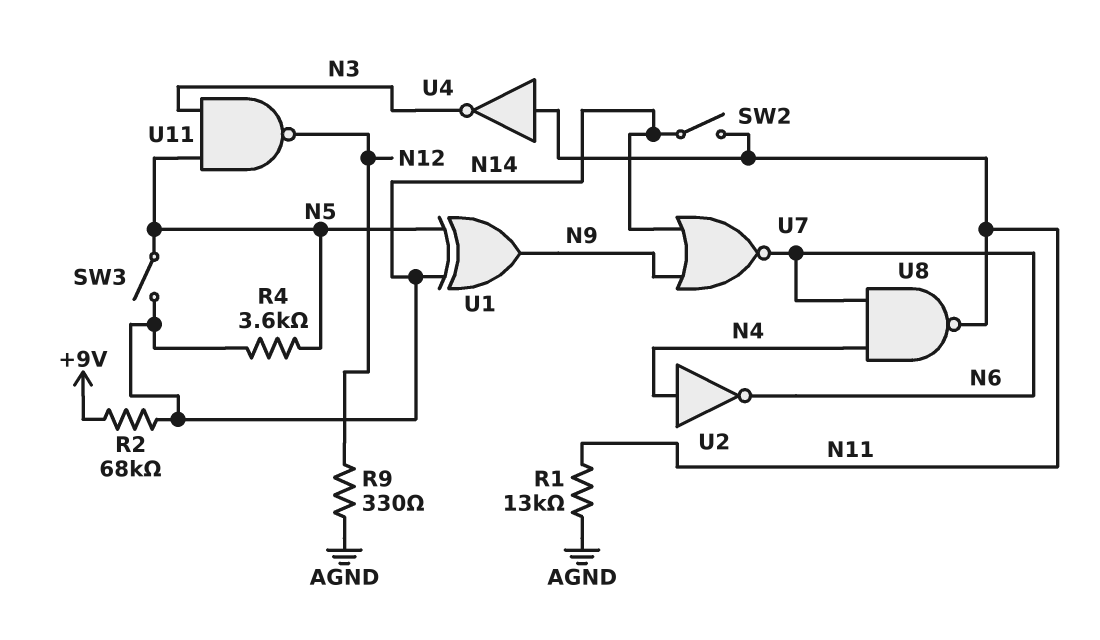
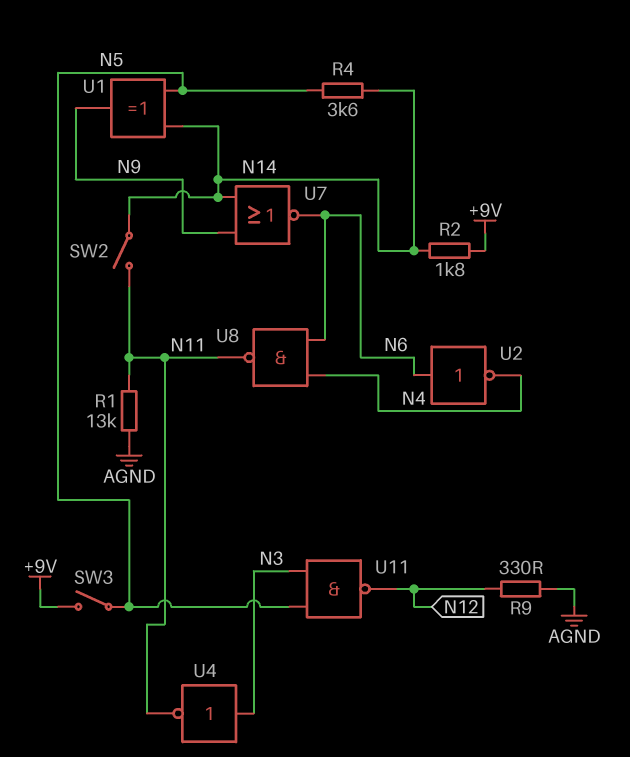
R2: 68k (+9V, N14) -> 1.8k (+9V, N14)
SW3: switch (N5, N14) -> switch (+9V, N5)
U2: NOT (in N4, out N6) -> NOT (in N6, out N4)
U4: NOT (in N11, out N3) -> NOT (in N3, out N11)

